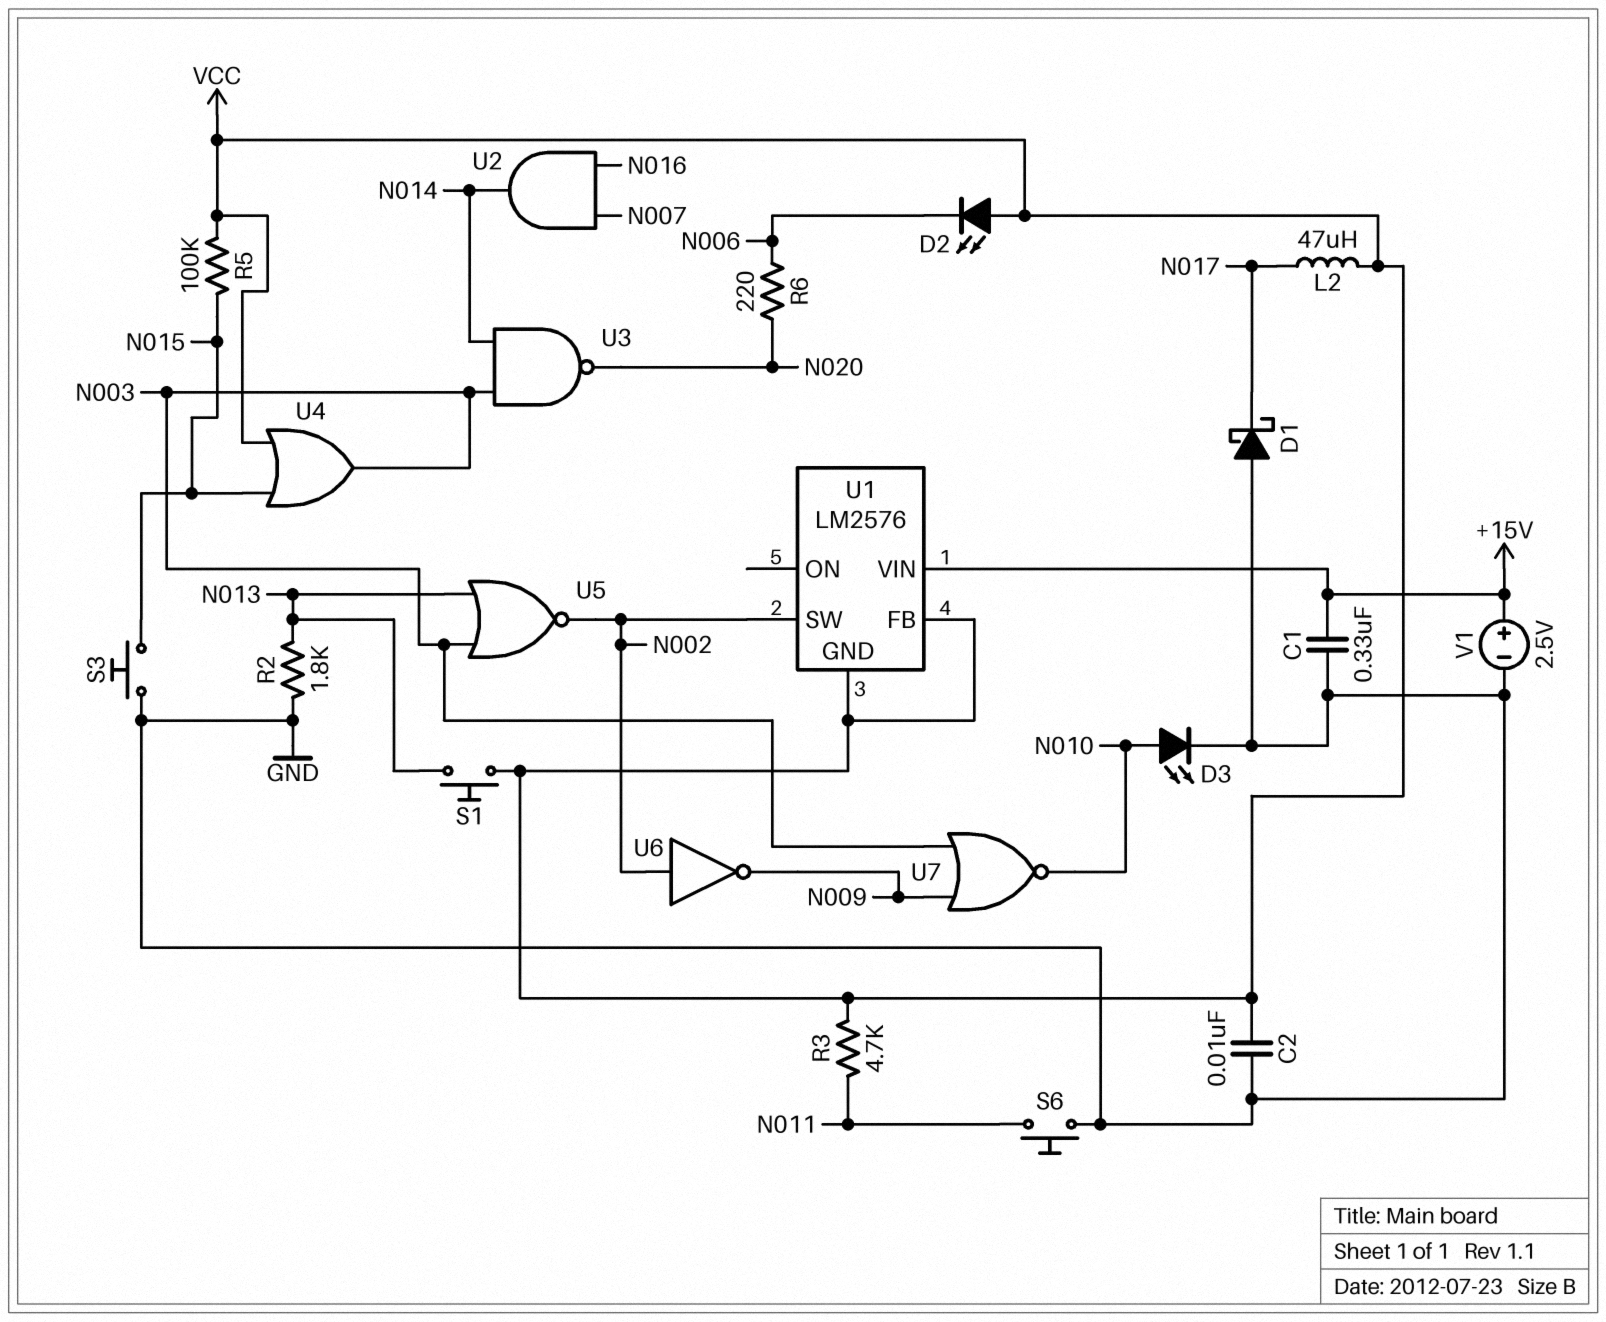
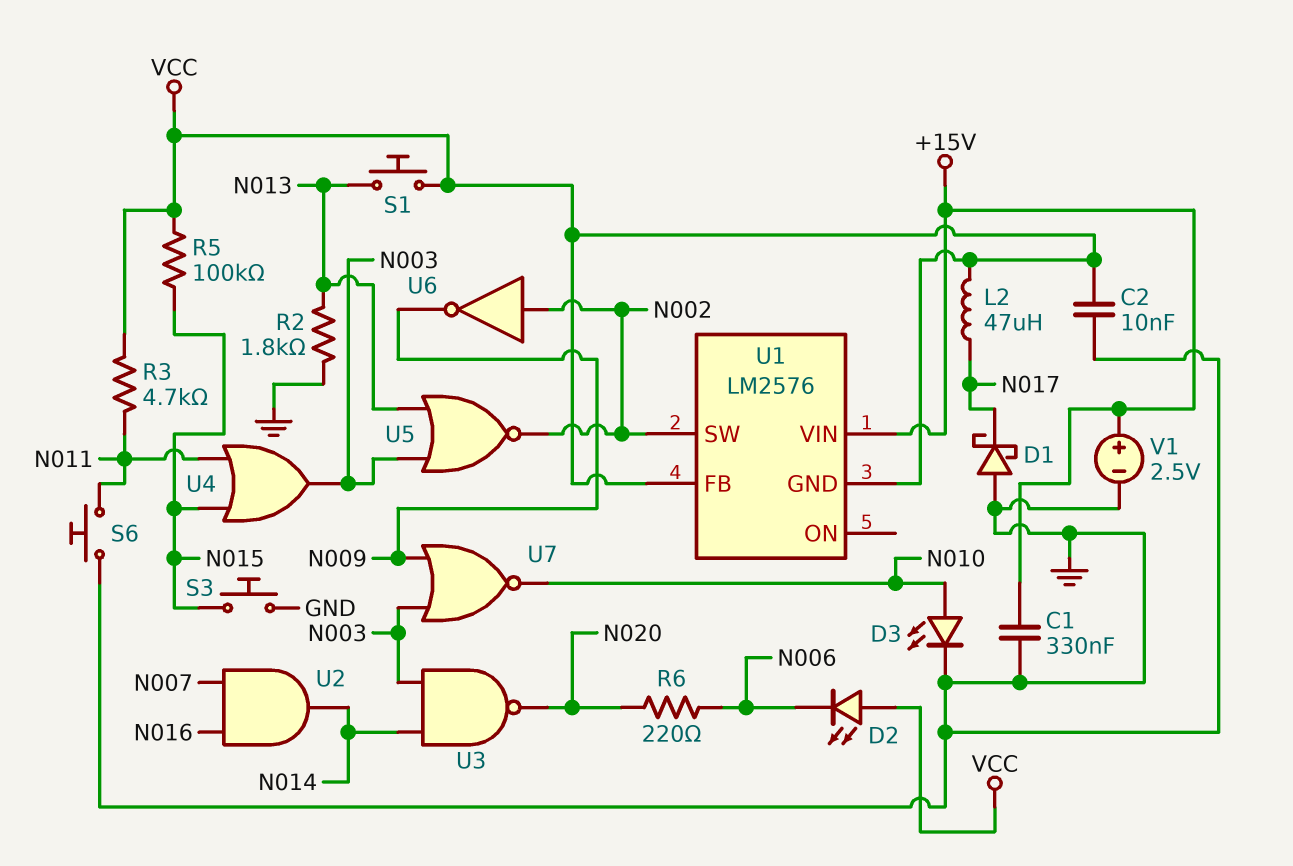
U4: OR (in N015, in VCC, out N003) -> OR (in N011, in N015, out N003)

